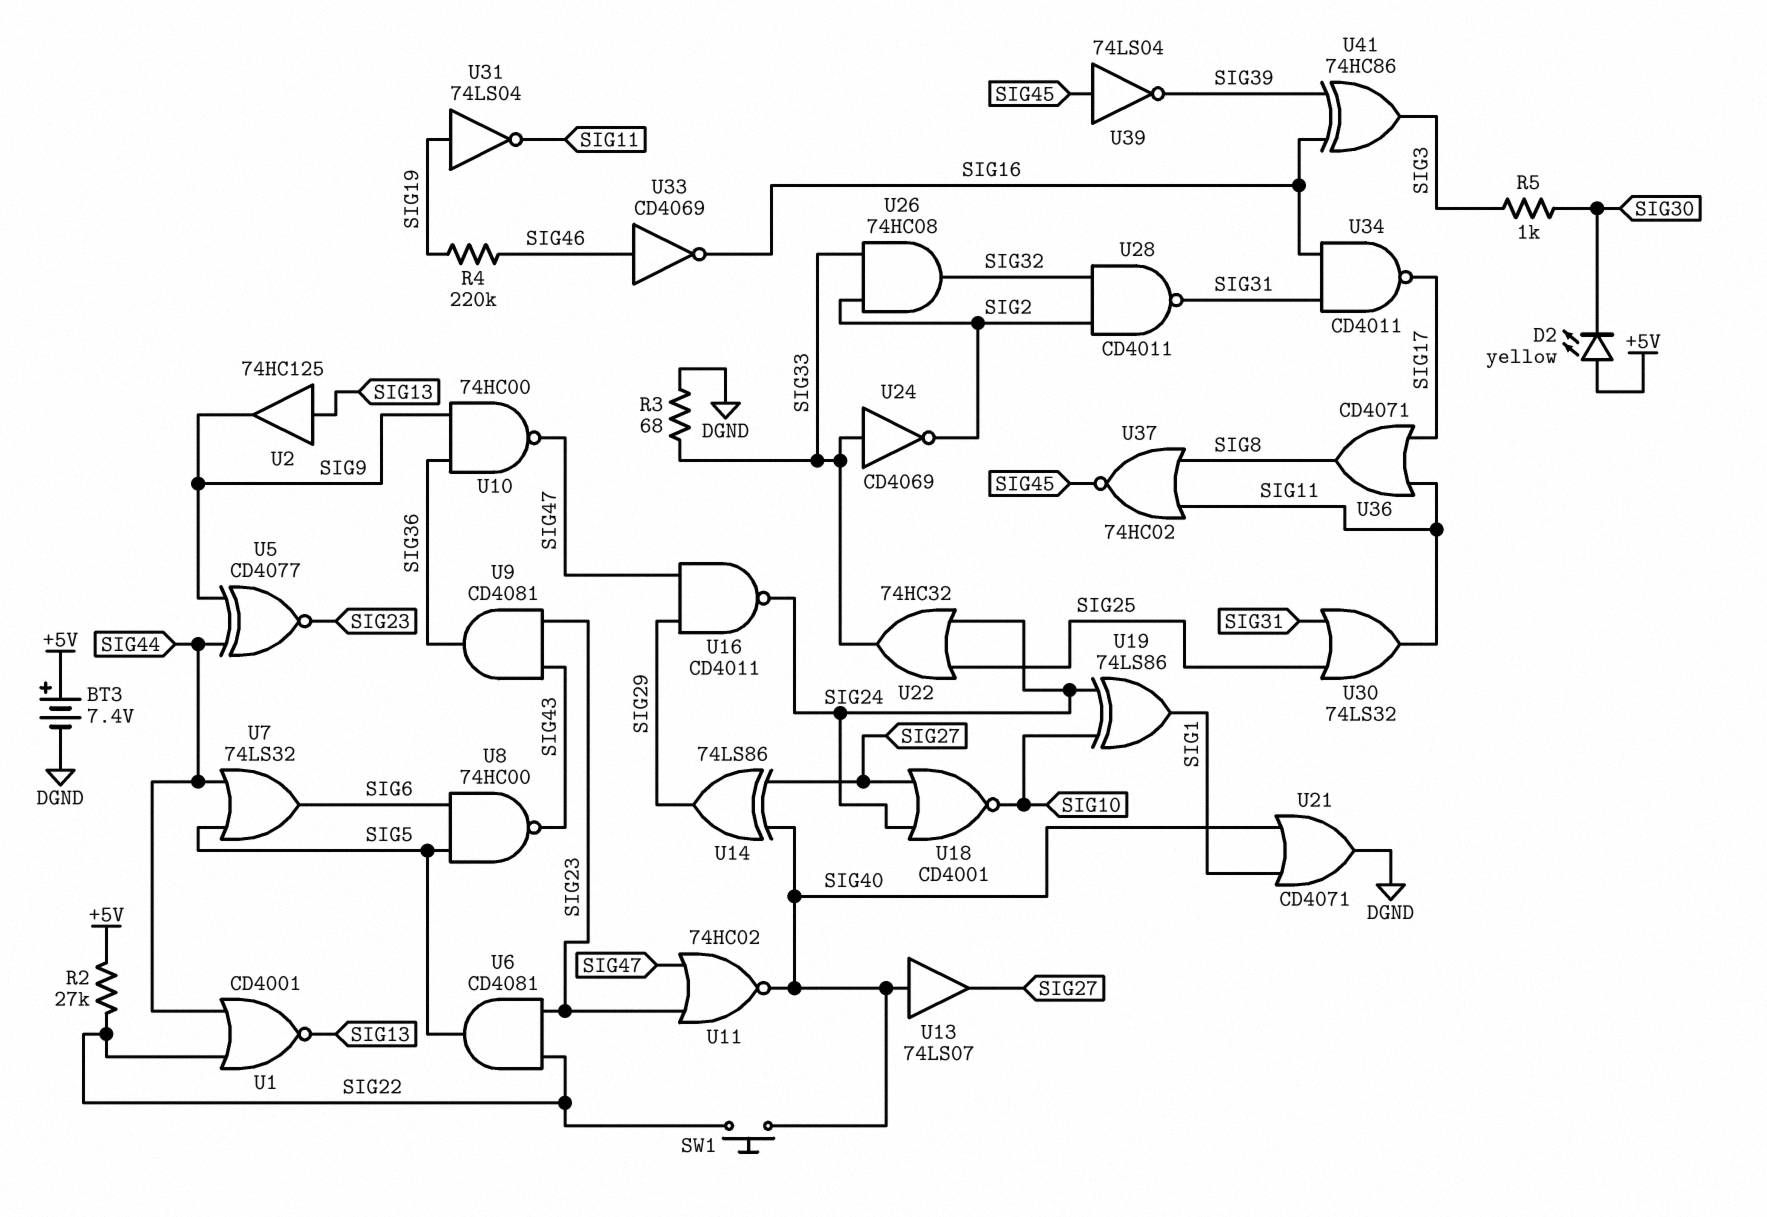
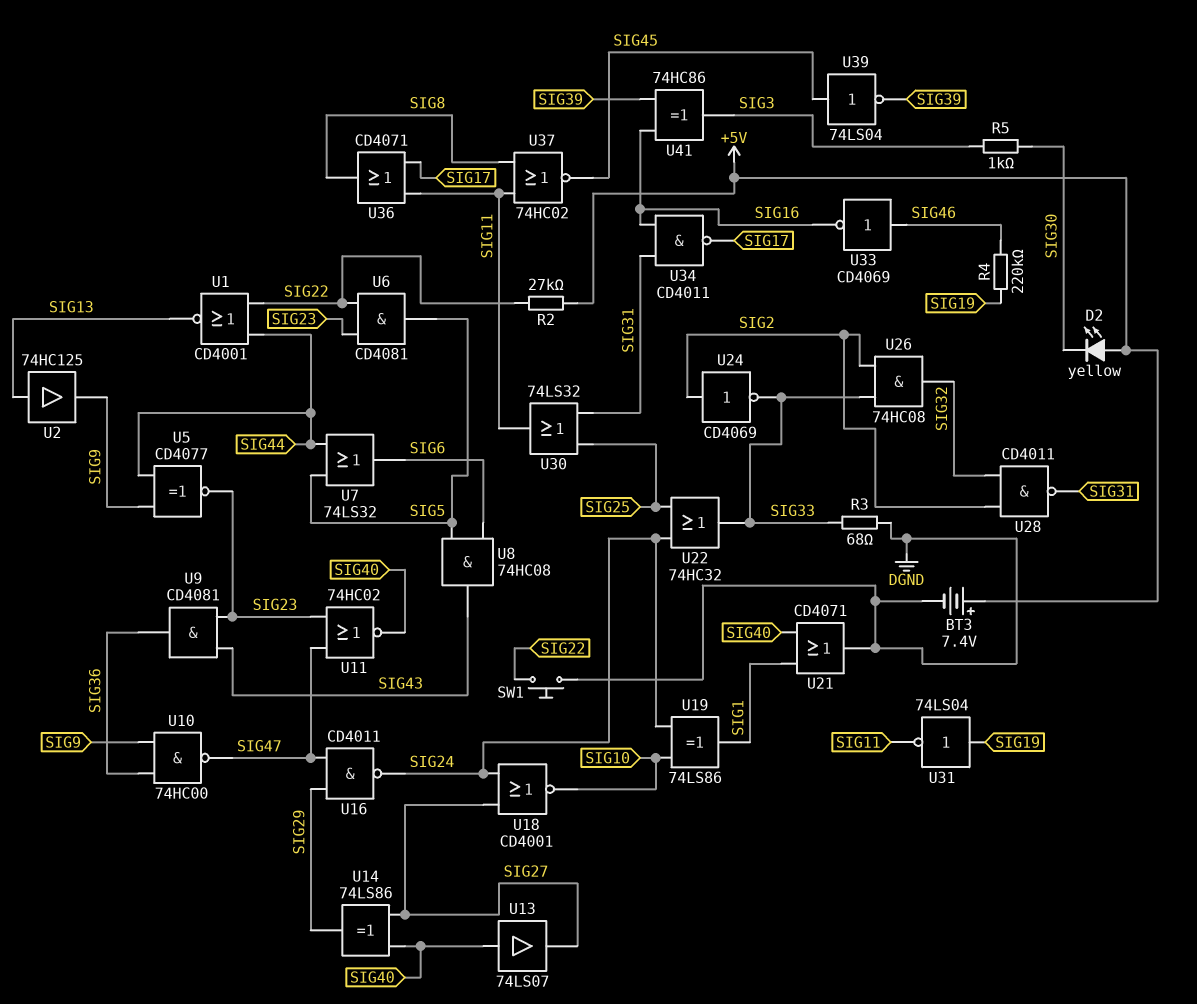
SW1: button (SIG22, SIG40) -> button (DGND, SIG22)
U8: NAND 74HC00 (in SIG5, in SIG6, out SIG43) -> AND 74HC08 (in SIG5, in SIG6, out SIG43)
U24: NOT CD4069 (in SIG33, out SIG2) -> NOT CD4069 (in SIG2, out SIG33)

